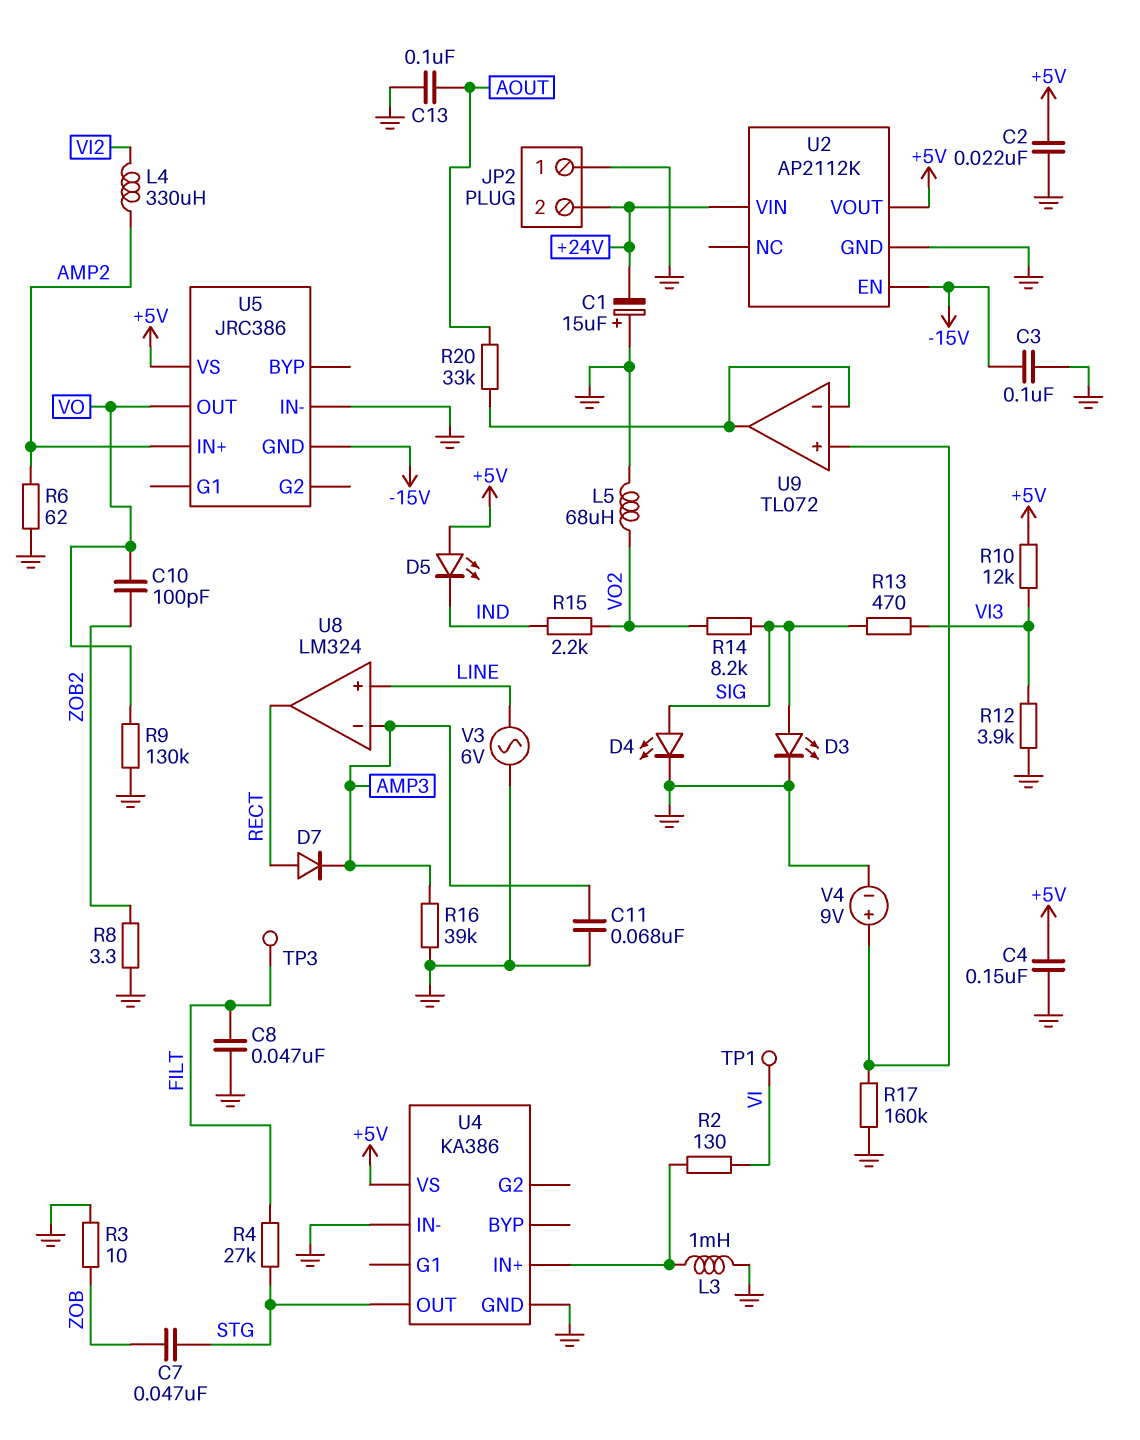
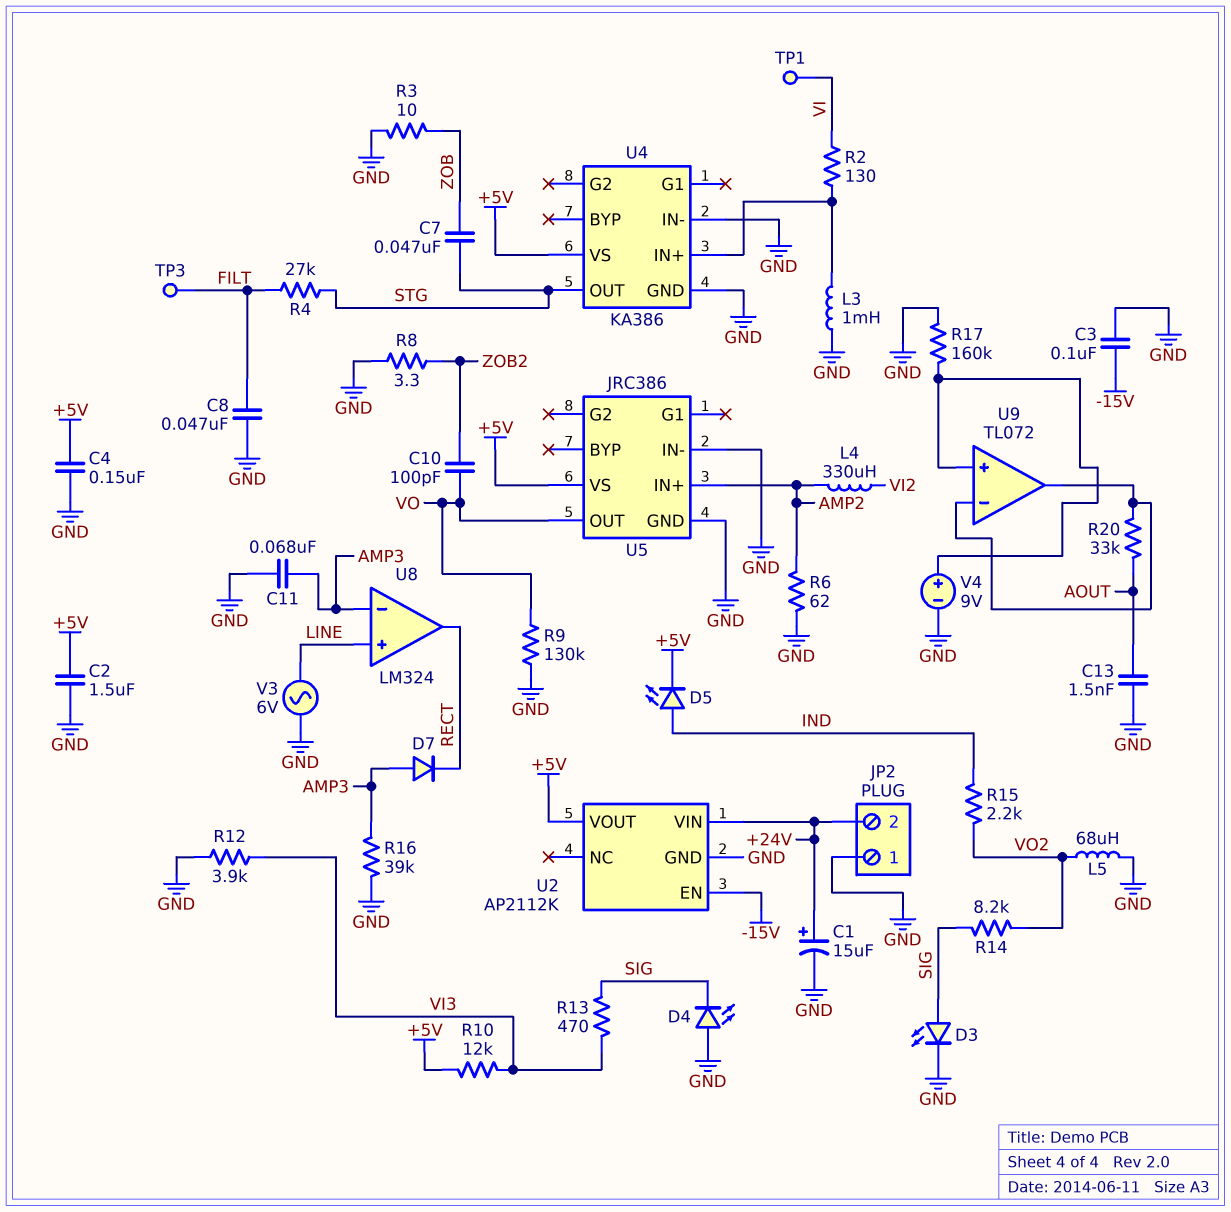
C1: 15uF (plus GND, minus +24V) -> 15uF (plus +24V, minus GND)
C2: 22nF (+5V, GND) -> 1.5uF (+5V, GND)
C13: 100nF (AOUT, GND) -> 1.5nF (AOUT, GND)
D4: LED (A SIG, K GND) -> LED (A GND, K SIG)
D5: LED (A +5V, K IND) -> LED (A IND, K +5V)
D7: diode (A RECT, K AMP3) -> diode (A AMP3, K RECT)
U5 pin GND: -15V -> GND

